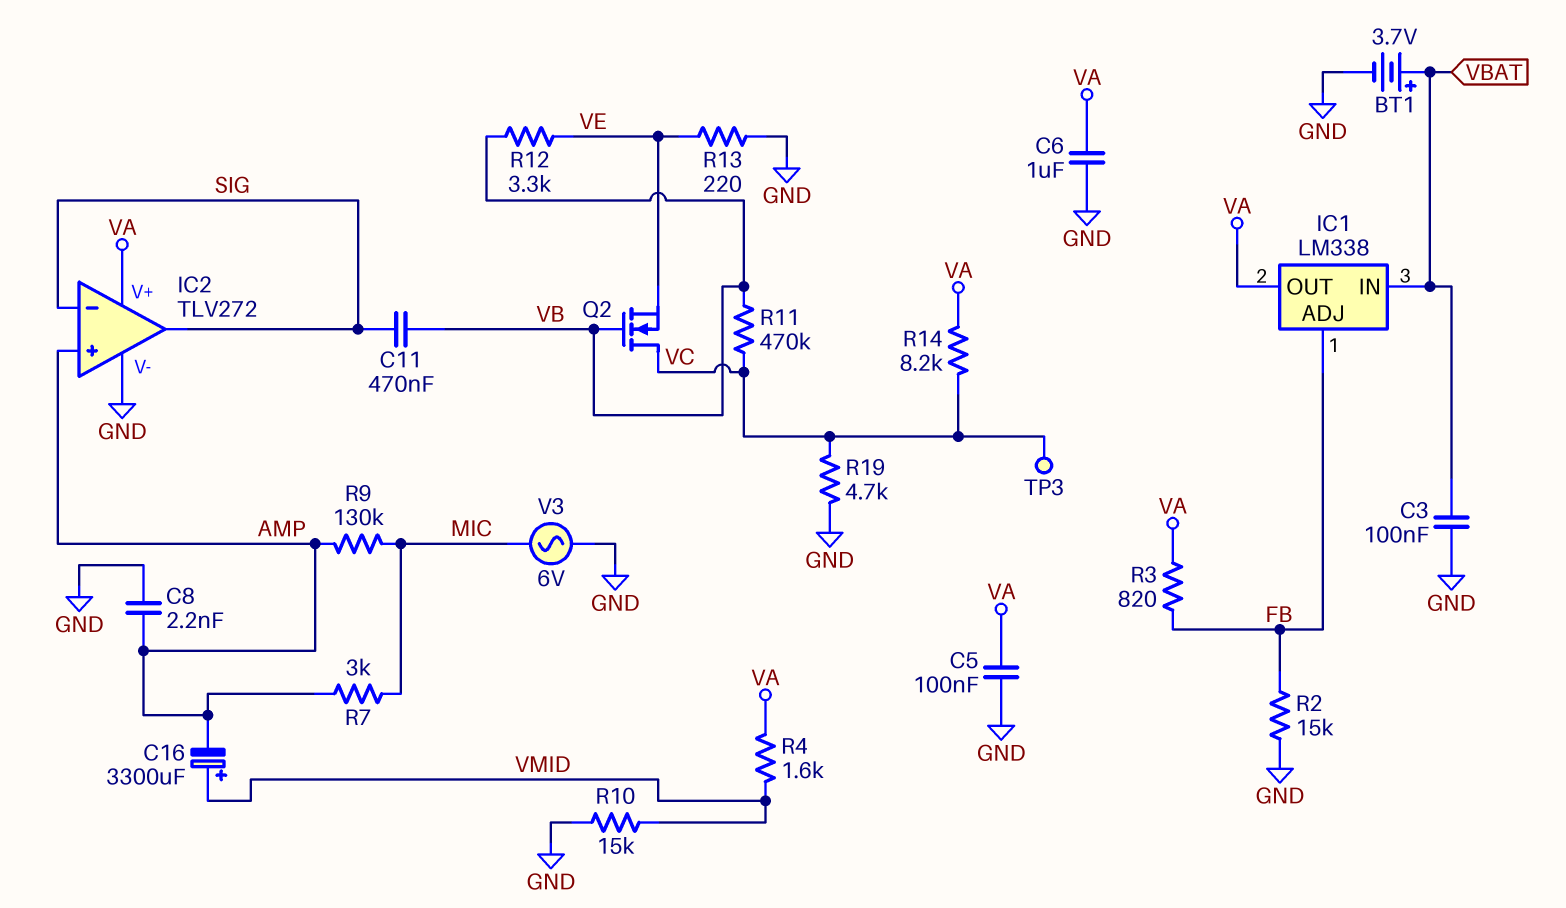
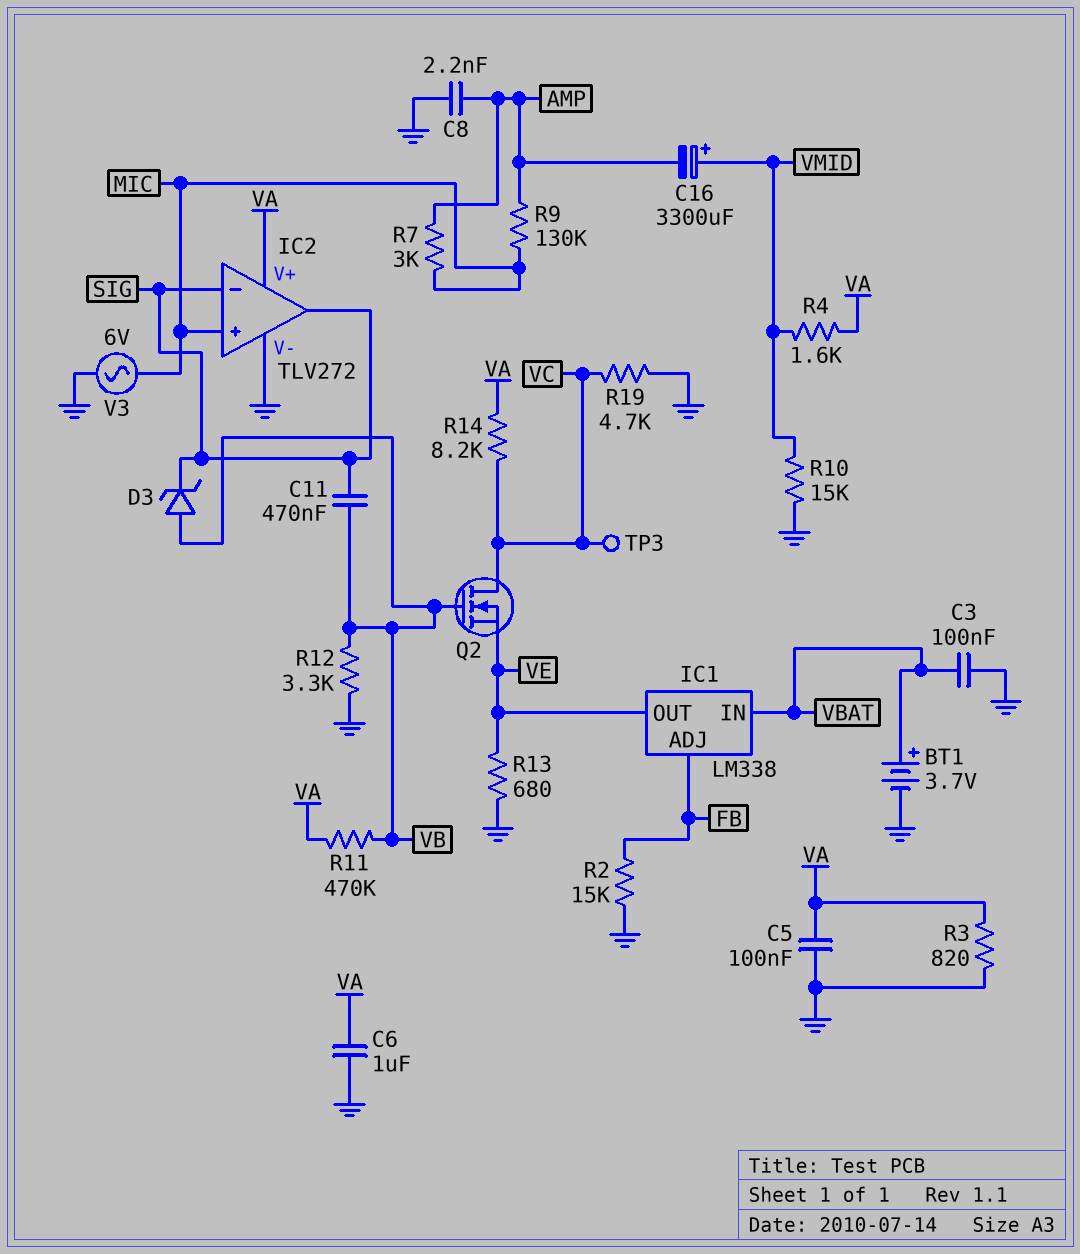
D3: none -> zener (A VB, K SIG)
IC1 pin OUT: VA -> VE
IC2 pin in+: AMP -> MIC
R3: 820 (FB, VA) -> 820 (GND, VA)
R11: 470k (VB, VC) -> 470k (VA, VB)
R12: 3.3k (VB, VE) -> 3.3k (GND, VB)
R13: 220 (GND, VE) -> 680 (GND, VE)

